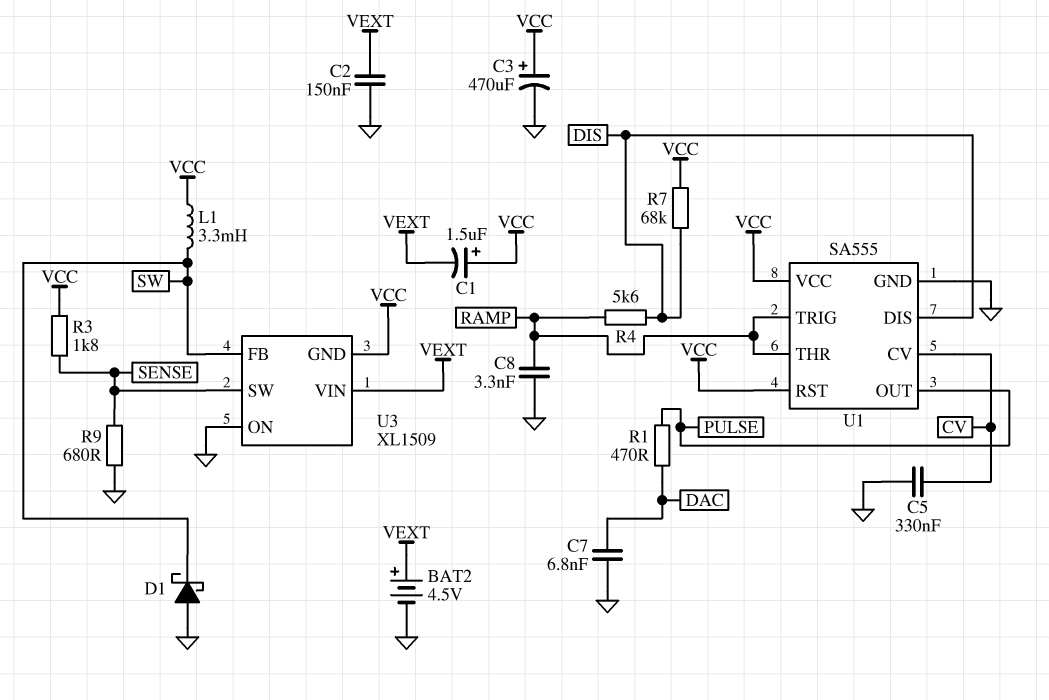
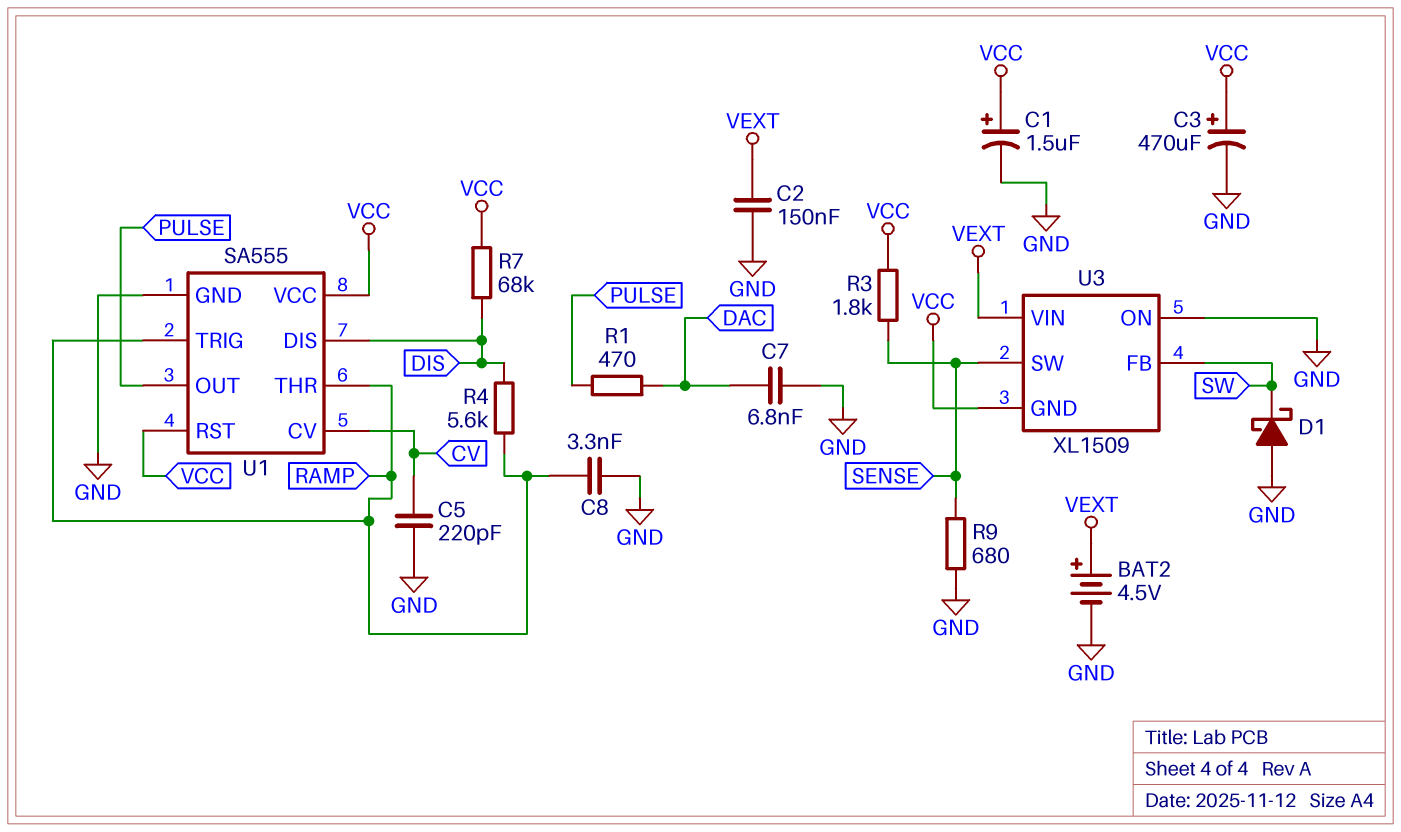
C1: 1.5uF (plus VCC, minus VEXT) -> 1.5uF (plus VCC, minus GND)
C5: 330nF (CV, GND) -> 220pF (CV, GND)
L1: 3.3mH (SW, VCC) -> none

